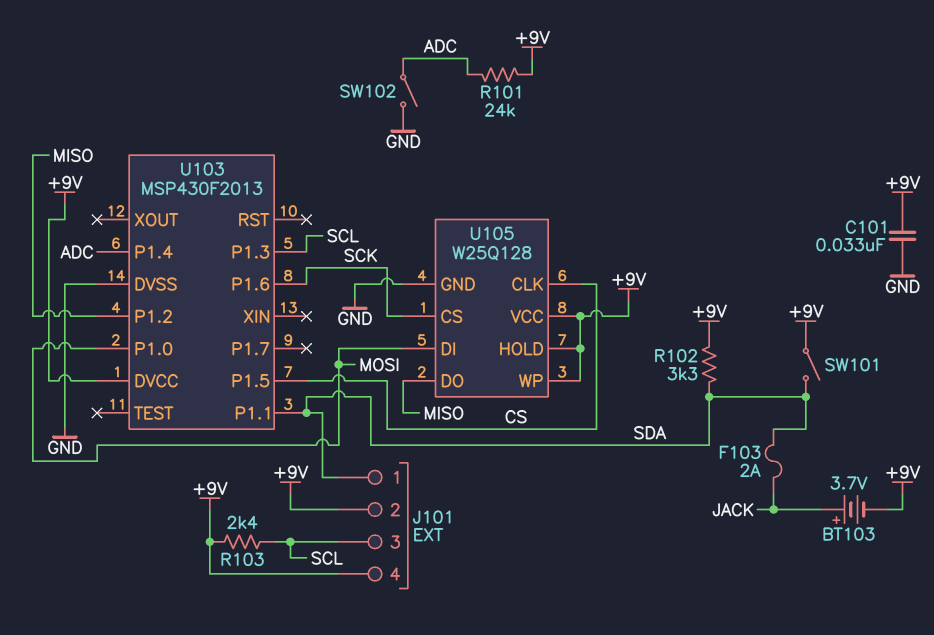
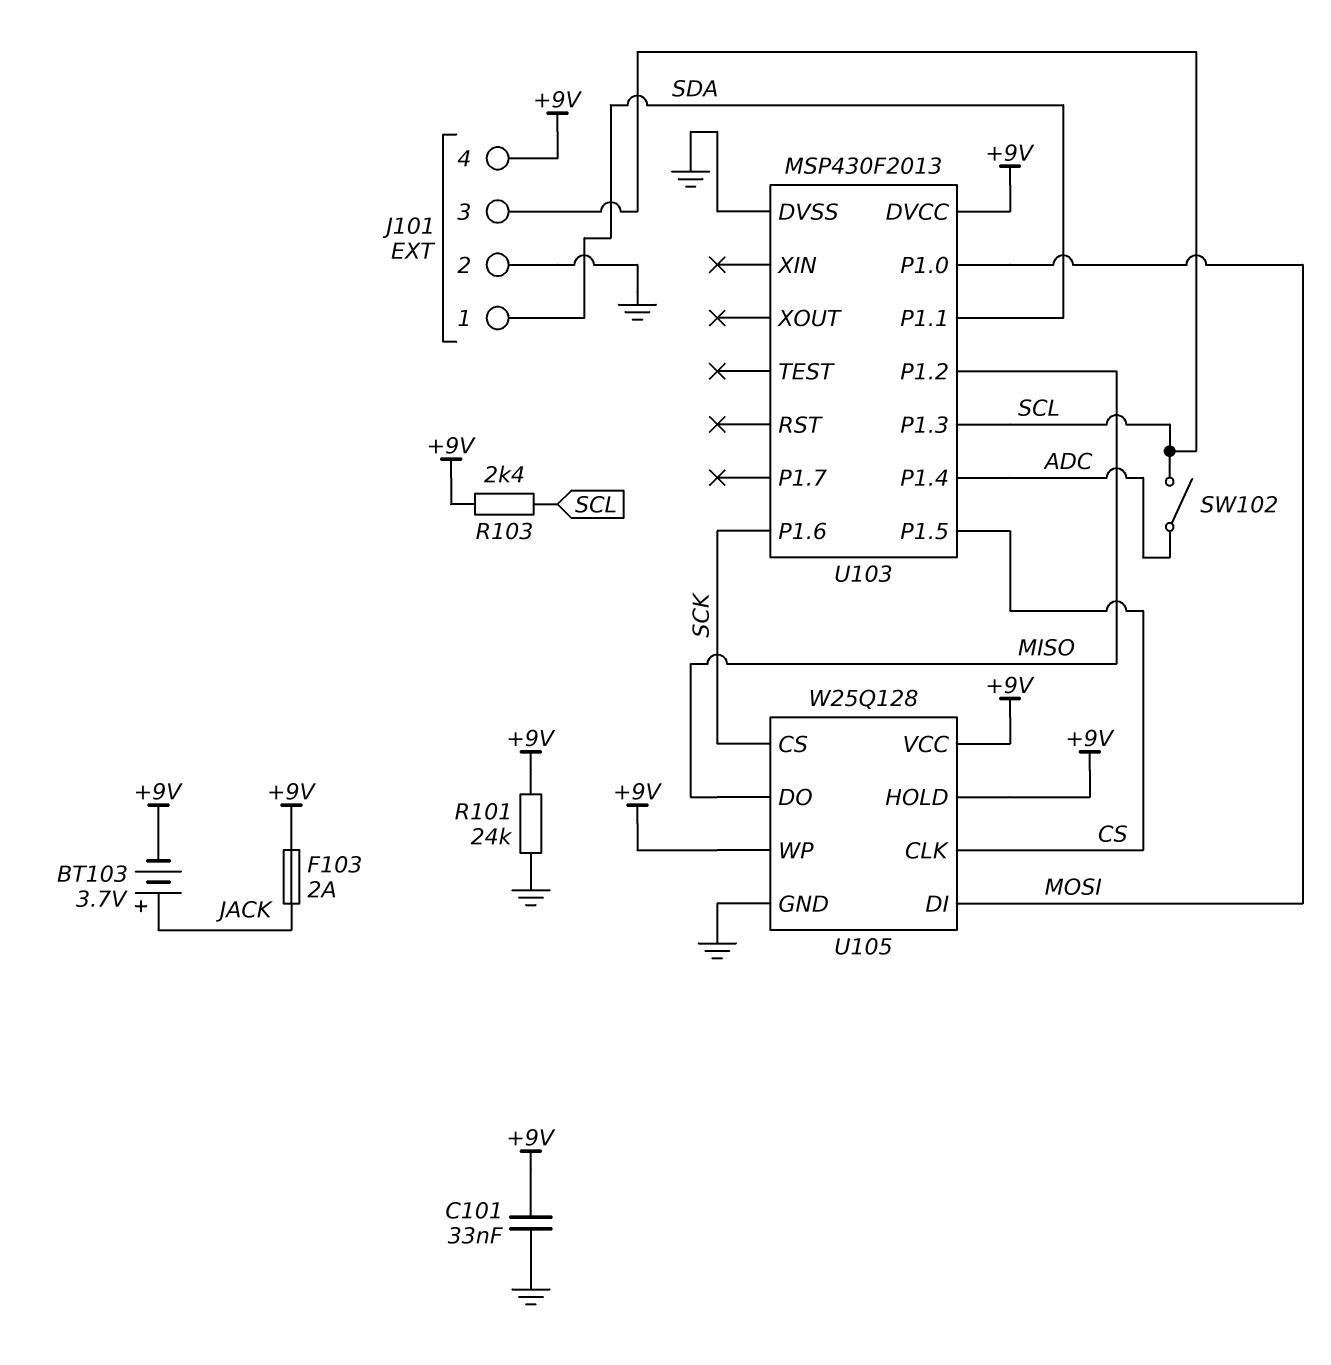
F103: 2A (JACK, SDA) -> 2A (+9V, JACK)
J101 pin 2: +9V -> GND
R101: 24k (+9V, ADC) -> 24k (+9V, GND)
R102: 3.3k (+9V, SDA) -> none
SW101: switch (+9V, SDA) -> none
SW102: switch (ADC, GND) -> switch (ADC, SCL)

